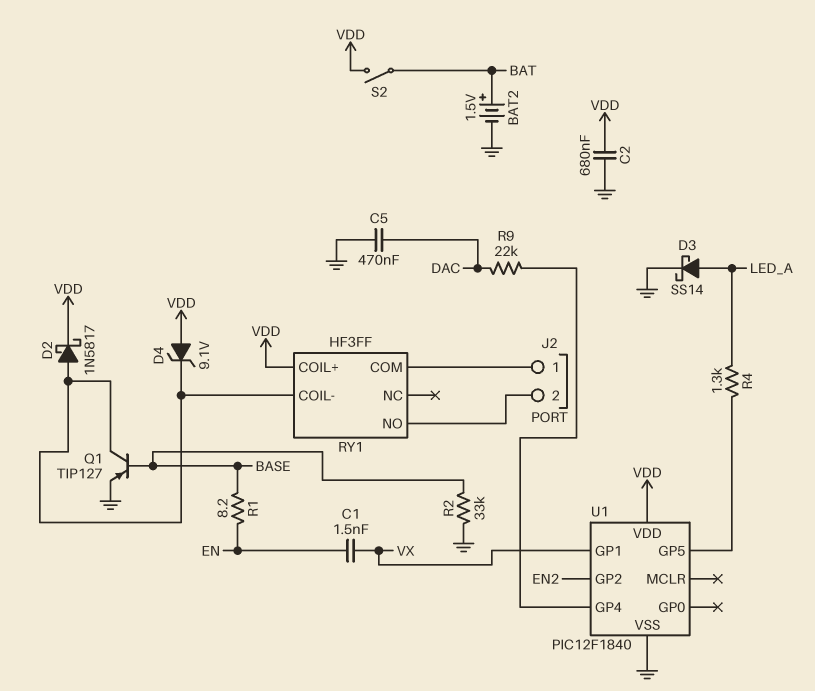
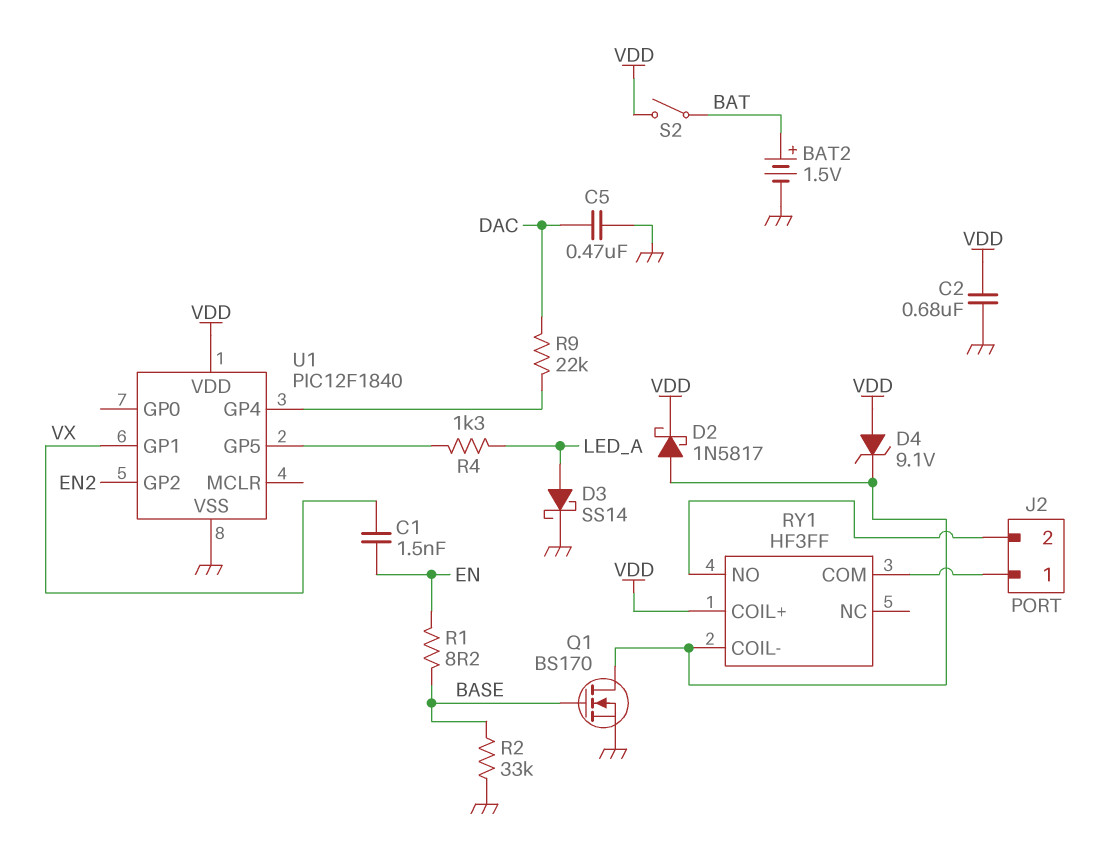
Q1: PNP TIP127 (B BASE, C RY1/COIL-, E GND) -> NMOS BS170 (G BASE, D RY1/COIL-, S GND)

